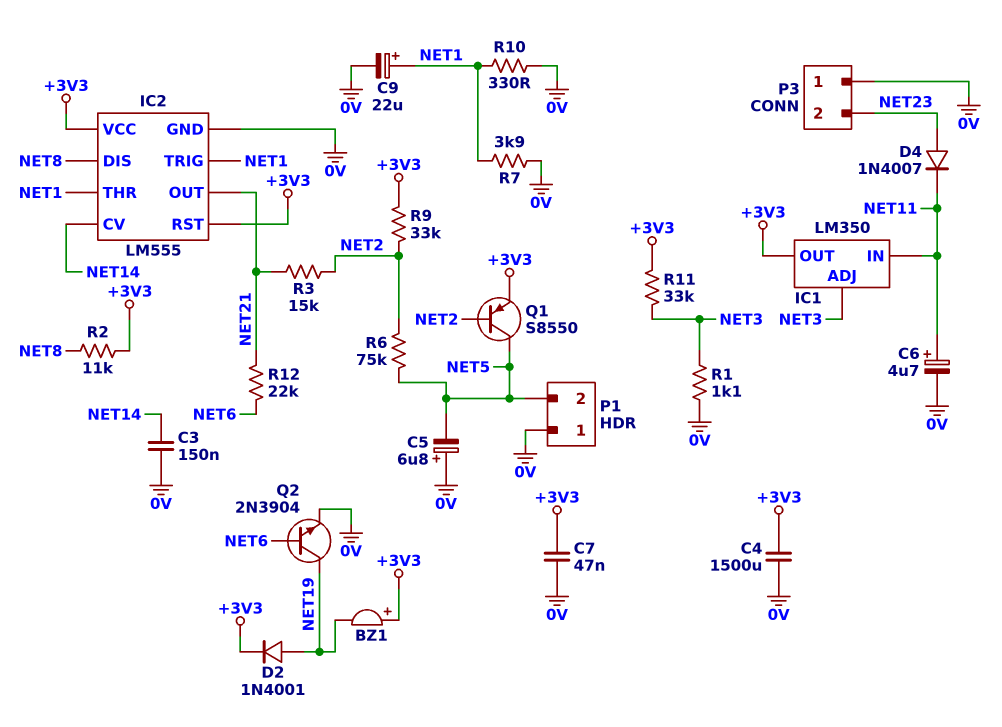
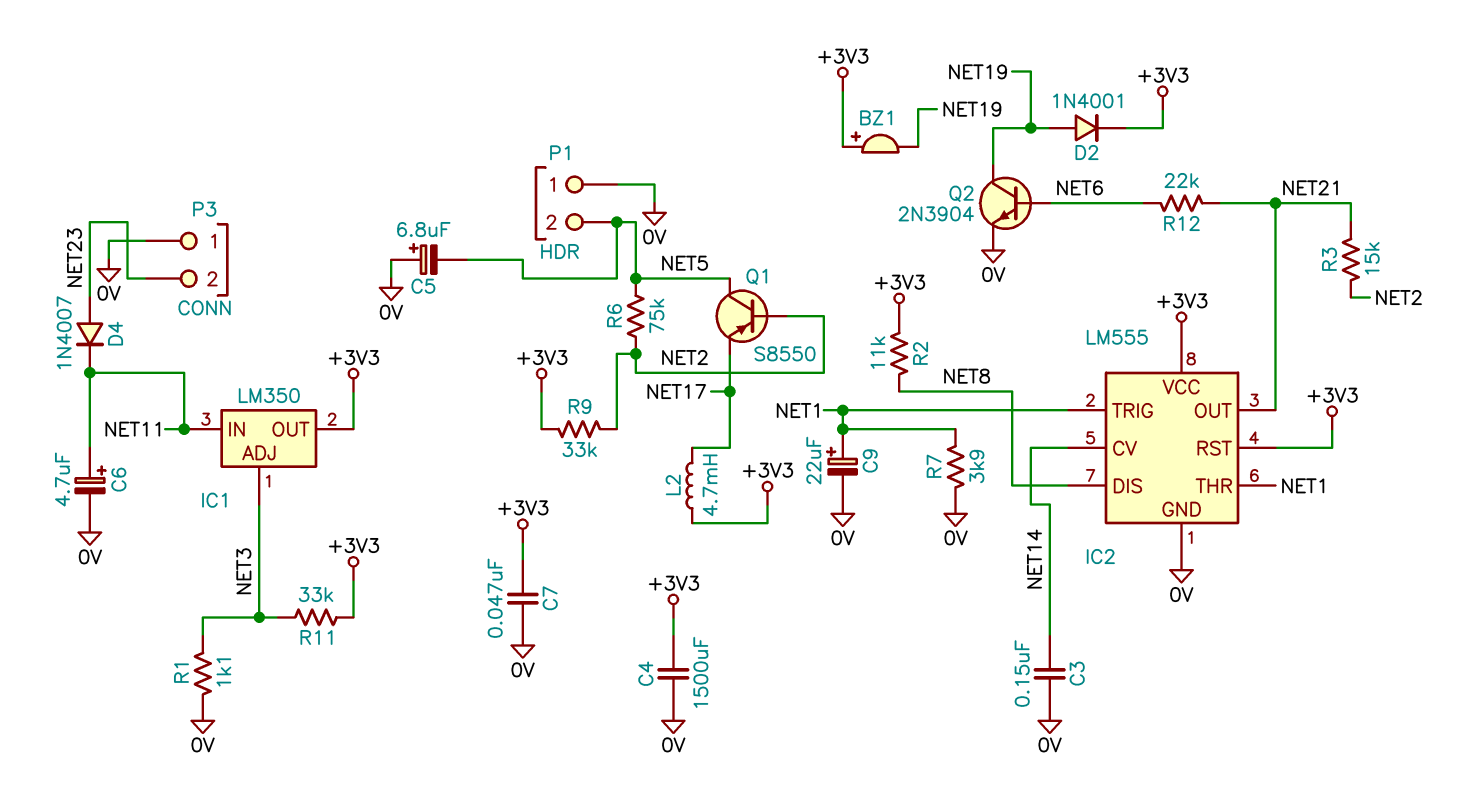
L2: none -> 4.7mH (+3V3, NET17)
Q1: PNP S8550 (B NET2, C NET5, E +3V3) -> PNP S8550 (B NET2, C NET5, E NET17)
R10: 330 (0V, NET1) -> none

